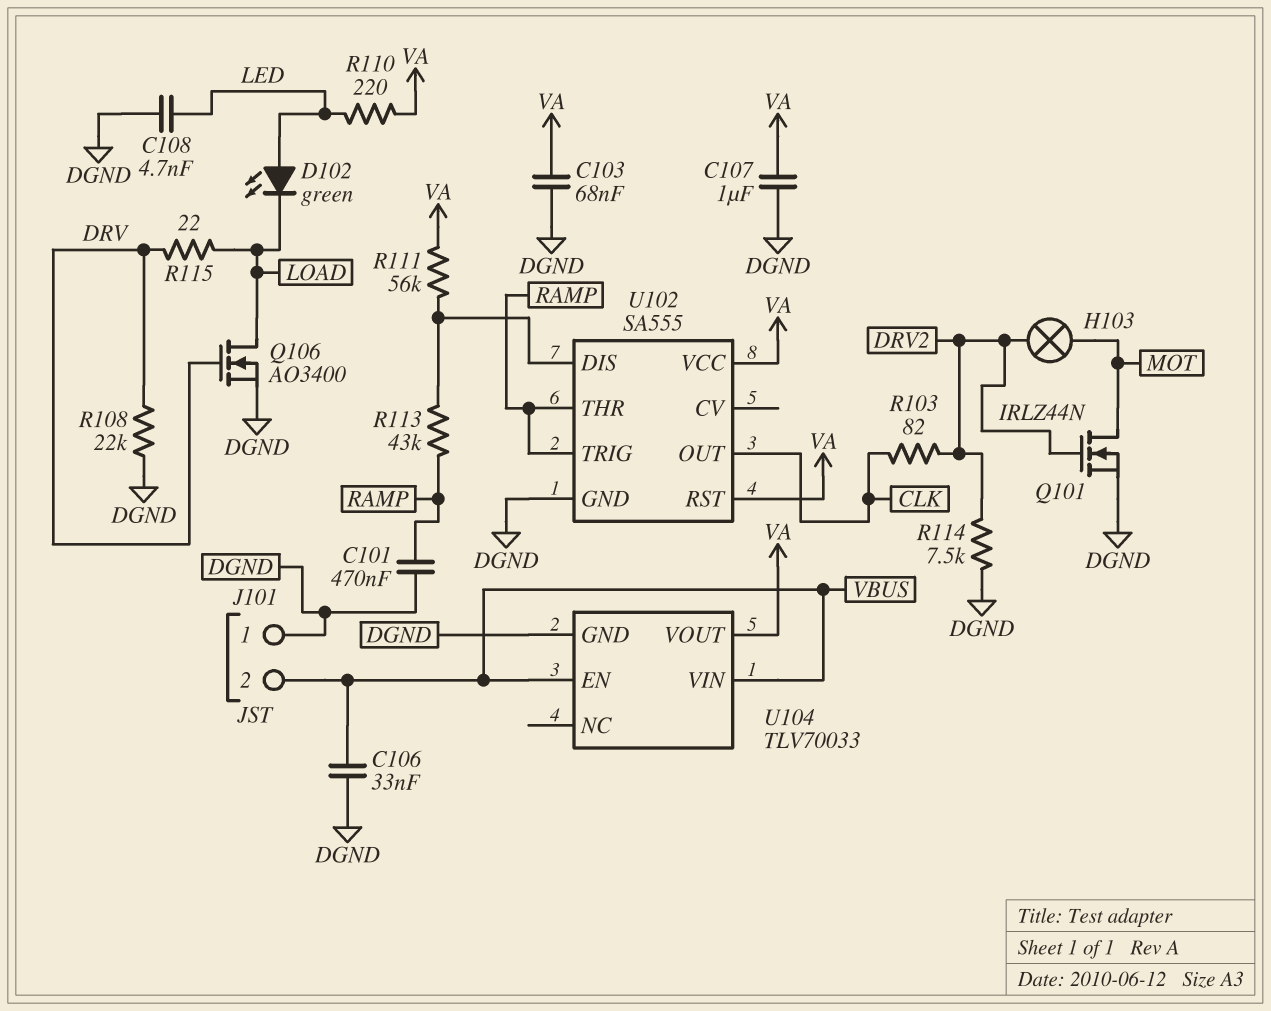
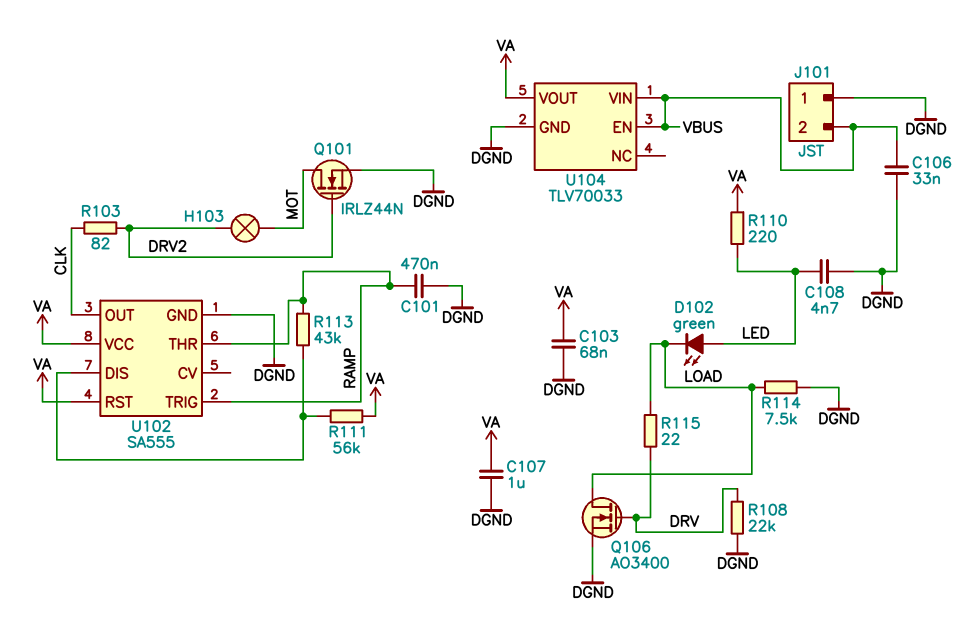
R114: 7.5k (DGND, DRV2) -> 7.5k (DGND, LOAD)

